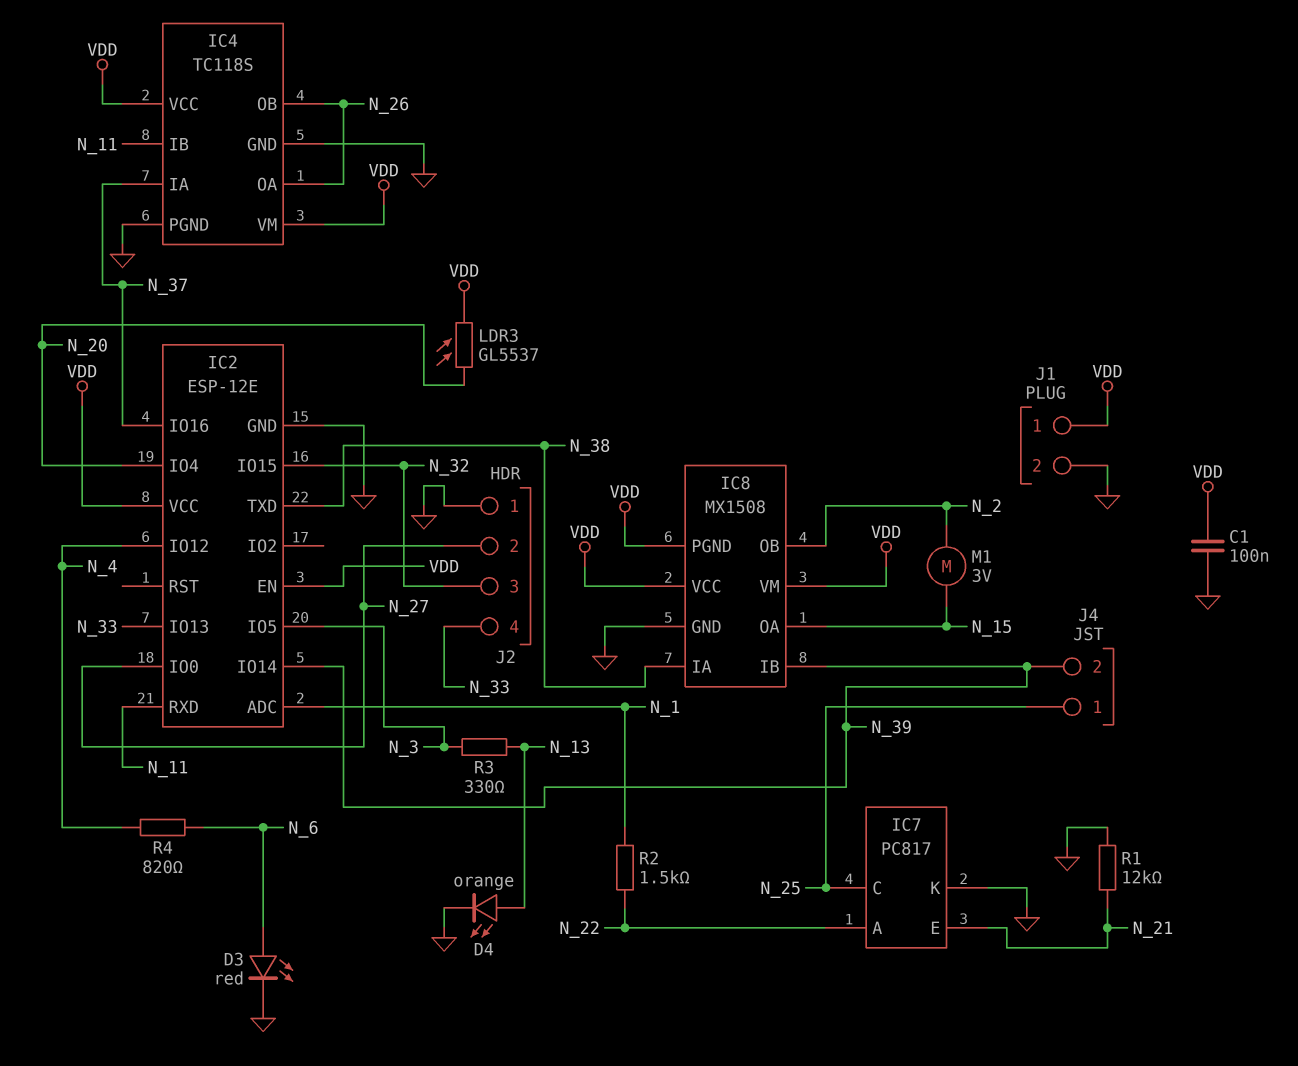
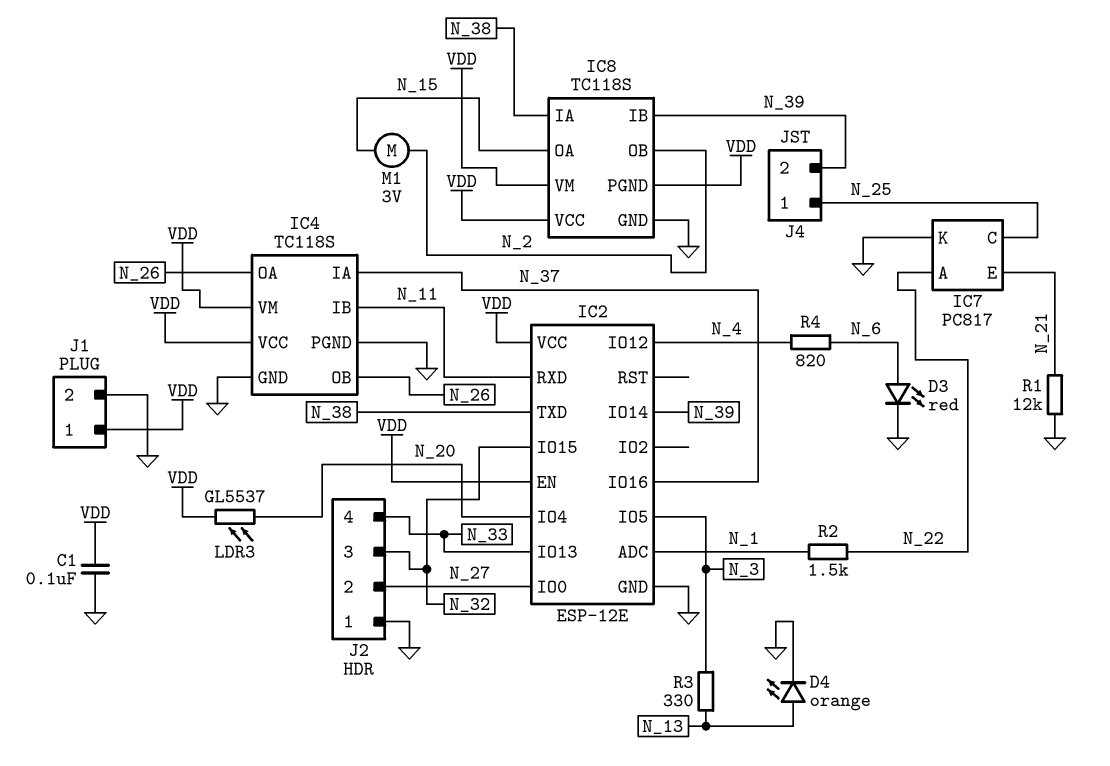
IC8: MX1508 -> TC118S

